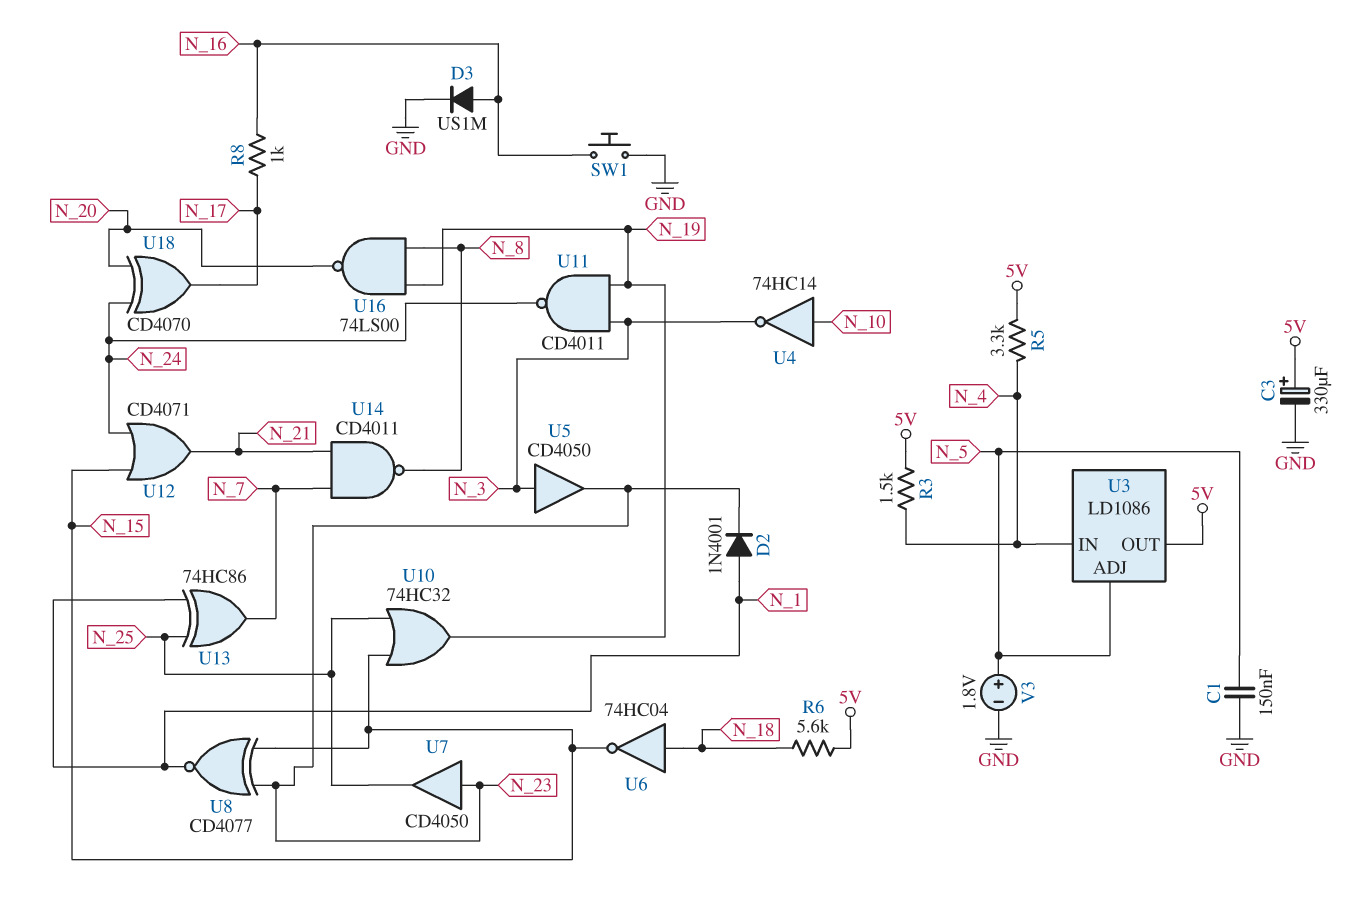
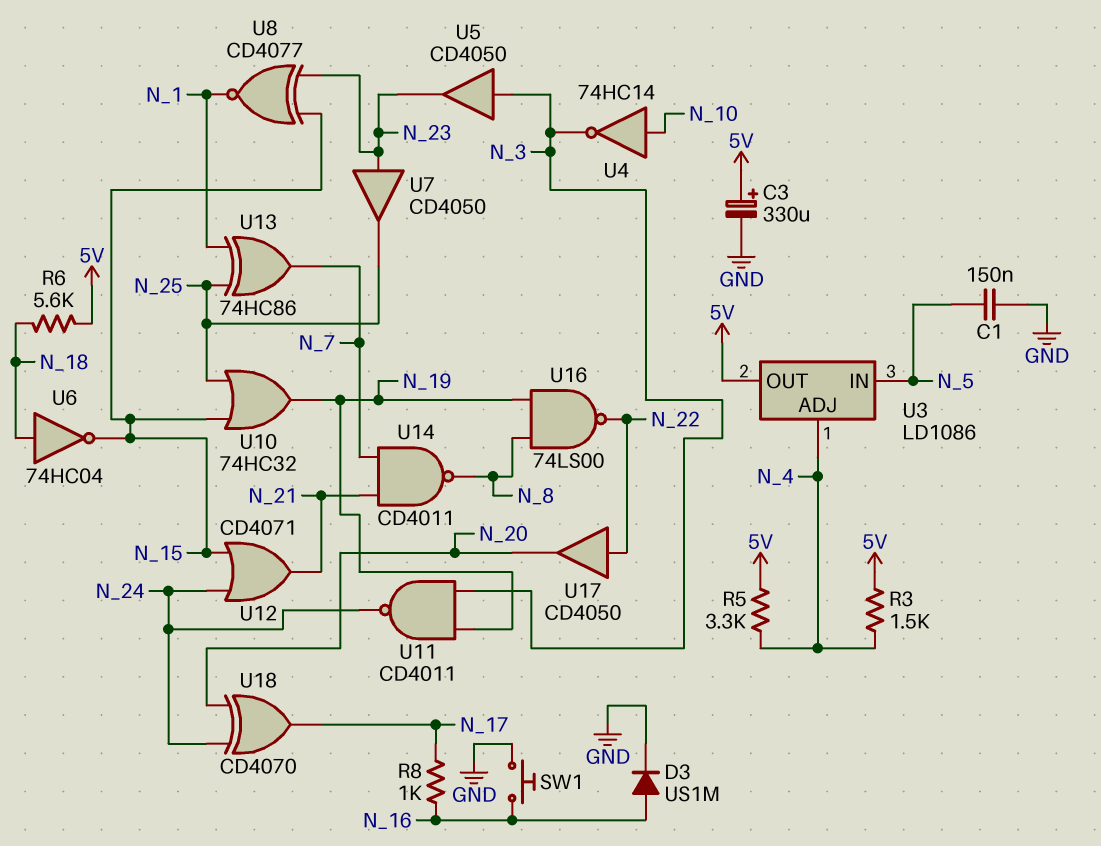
D2: diode 1N4001 (A N_1, K N_23) -> none
U3 pin ADJ: N_5 -> N_4
U3 pin IN: N_4 -> N_5
U16: NAND 74LS00 (in N_8, in N_19, out N_20) -> NAND 74LS00 (in N_8, in N_19, out N_22)
U17: none -> buffer CD4050 (in N_22, out N_20)
V3: 1.8V (plus N_5, minus GND) -> none

